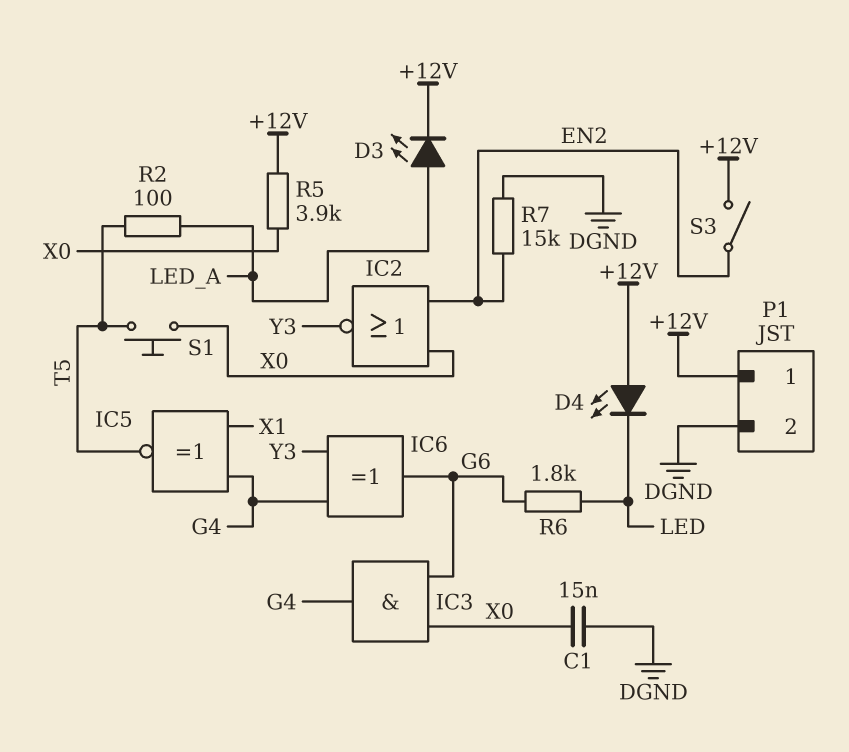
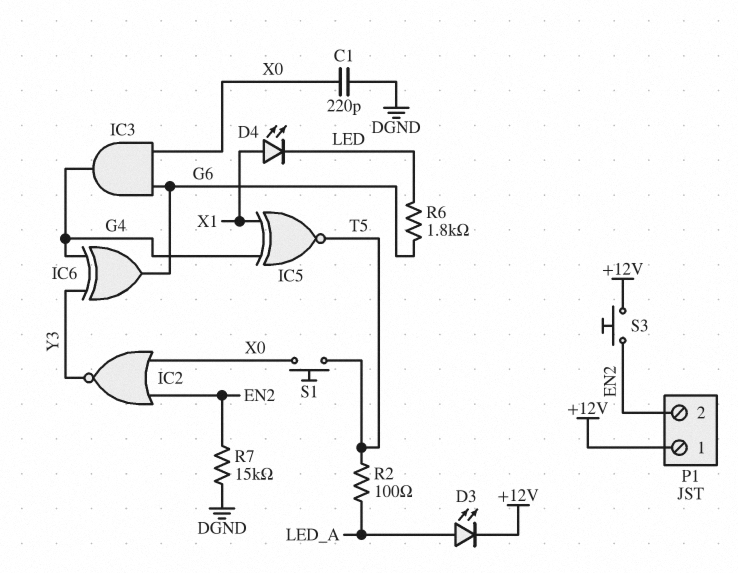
C1: 15nF (DGND, X0) -> 220pF (DGND, X0)
D4: LED (A +12V, K LED) -> LED (A X1, K LED)
P1 pin 2: DGND -> EN2
R5: 3.9k (+12V, X0) -> none
S3: switch (+12V, EN2) -> button (+12V, EN2)

